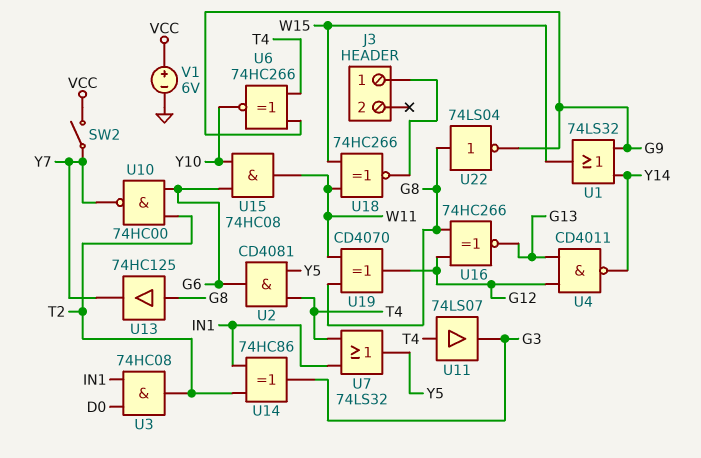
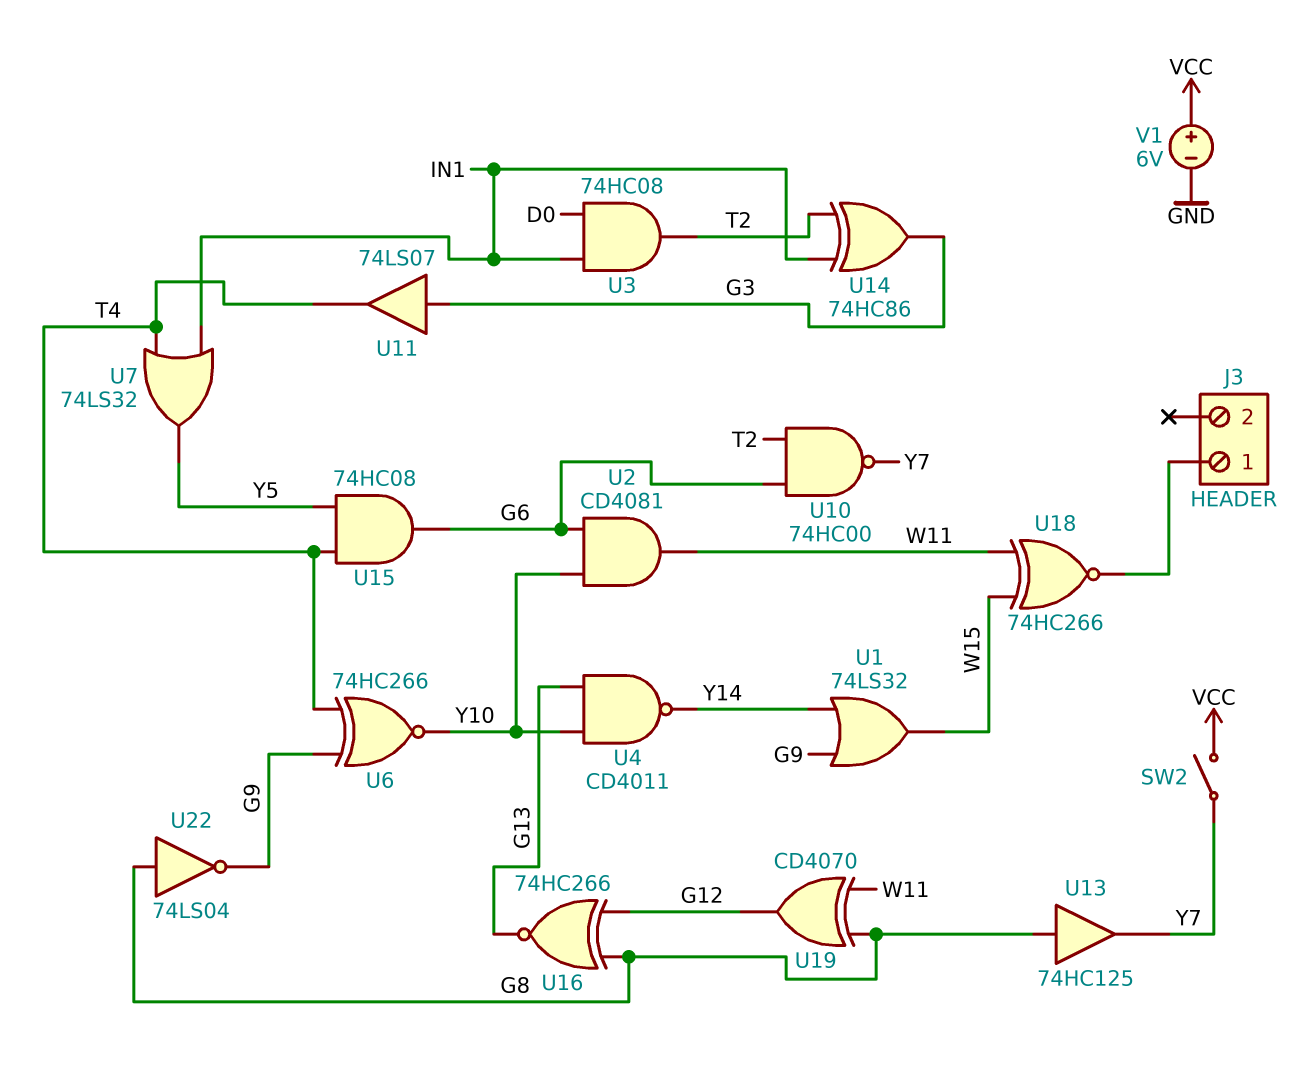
U2: AND CD4081 (in T4, in Y5, out G6) -> AND CD4081 (in G6, in Y10, out W11)
U4: NAND CD4011 (in G12, in G13, out Y14) -> NAND CD4011 (in G13, in Y10, out Y14)
U11: buffer 74LS07 (in T4, out G3) -> buffer 74LS07 (in G3, out T4)
U15: AND 74HC08 (in G6, in Y10, out W11) -> AND 74HC08 (in T4, in Y5, out G6)

